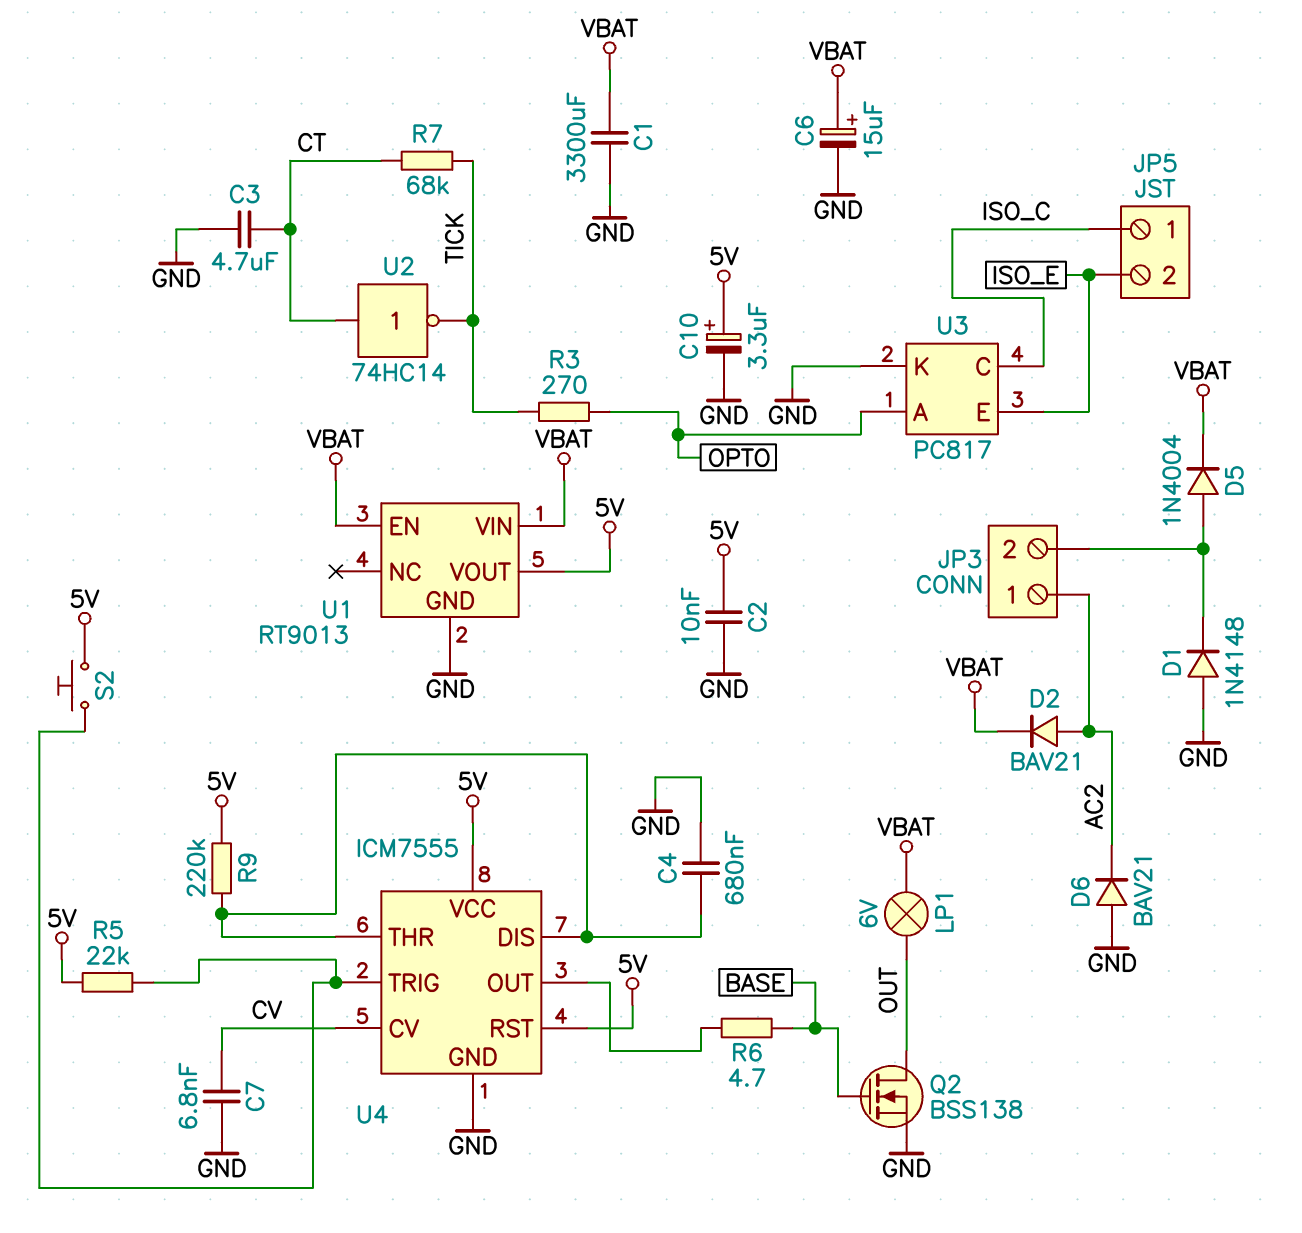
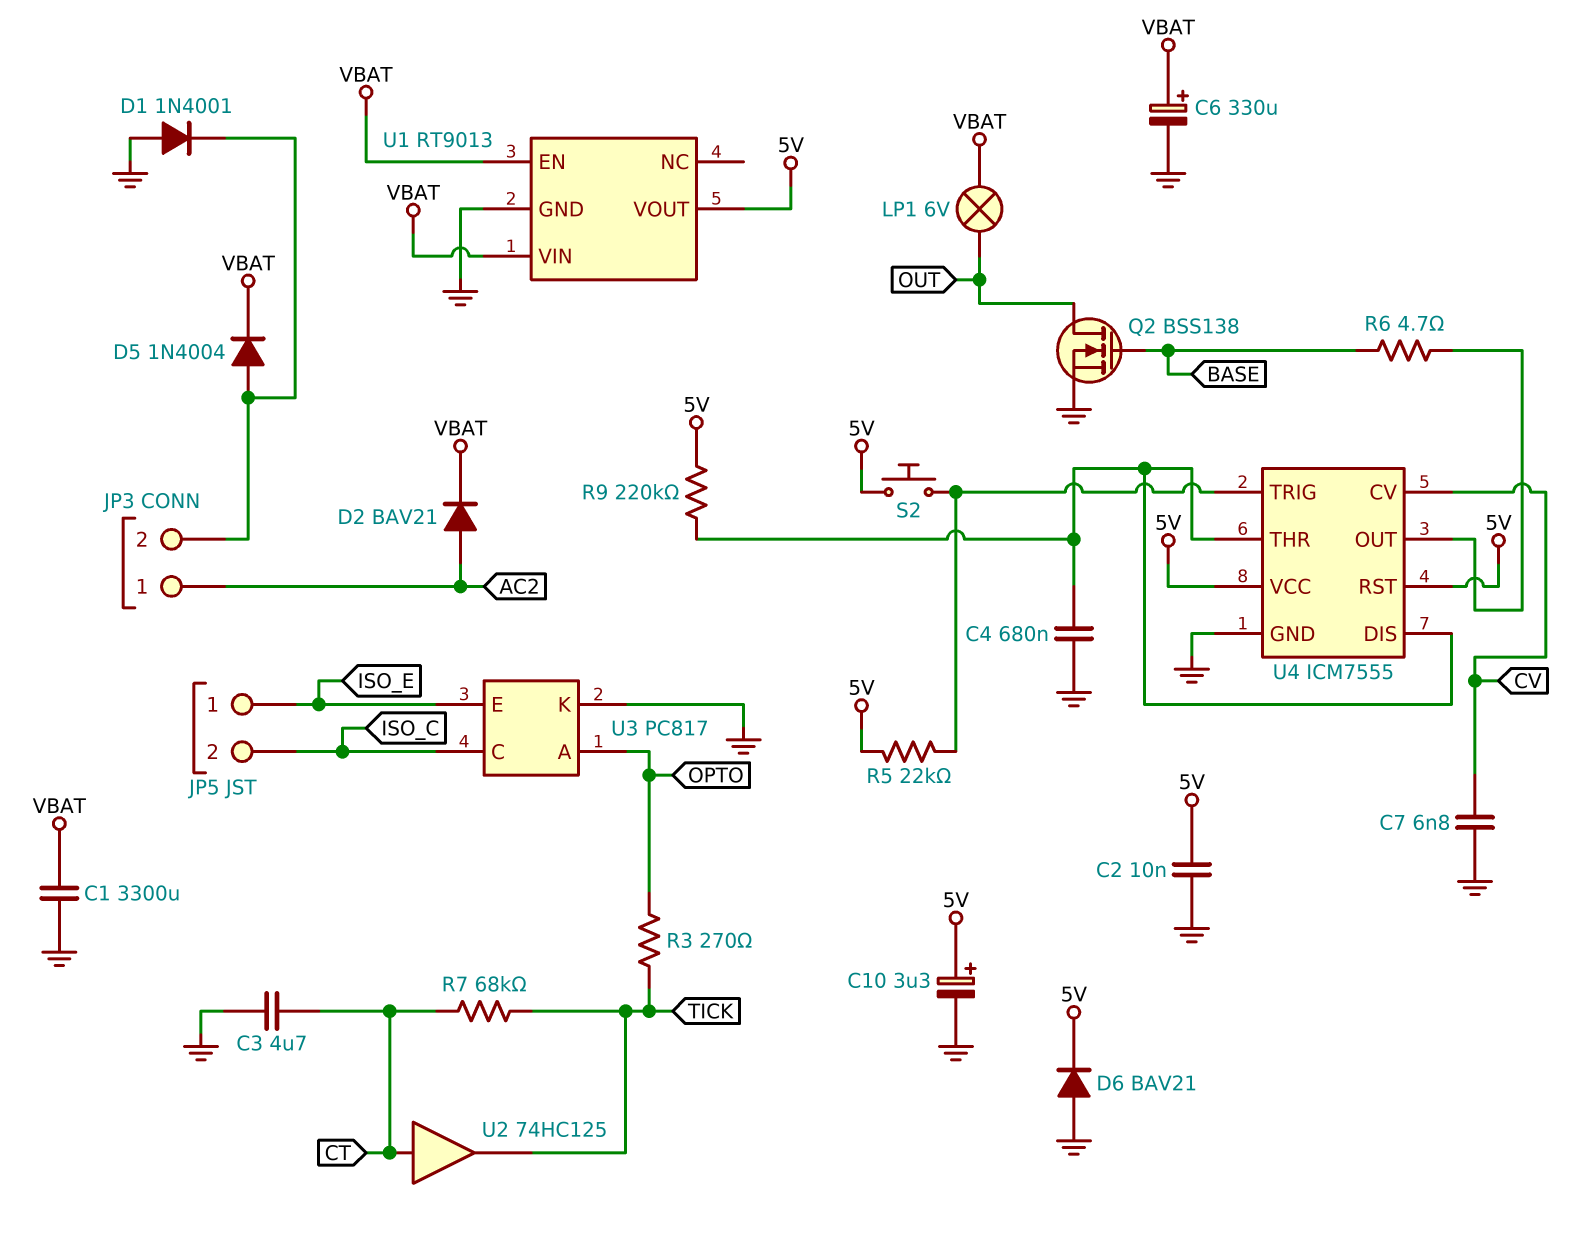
C6: 15uF (plus VBAT, minus GND) -> 330uF (plus VBAT, minus GND)
D1: diode 1N4148 (A GND, K JP3/2) -> diode 1N4001 (A GND, K JP3/2)
D6: diode BAV21 (A GND, K AC2) -> diode BAV21 (A GND, K 5V)
JP5 pin 1: ISO_C -> ISO_E
JP5 pin 2: ISO_E -> ISO_C
U2: NOT 74HC14 (in CT, out TICK) -> buffer 74HC125 (in CT, out TICK)

